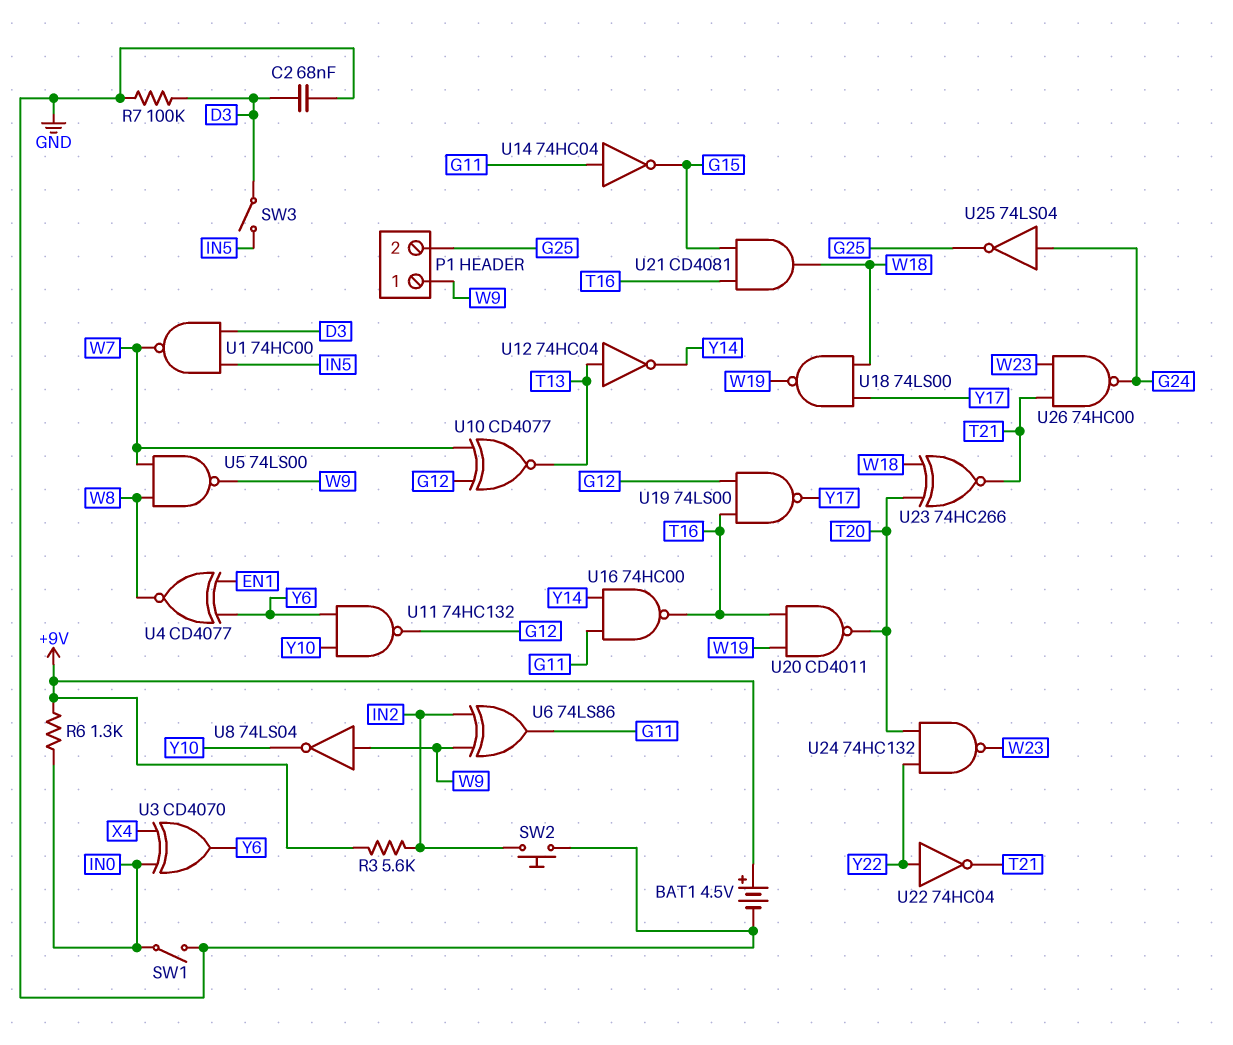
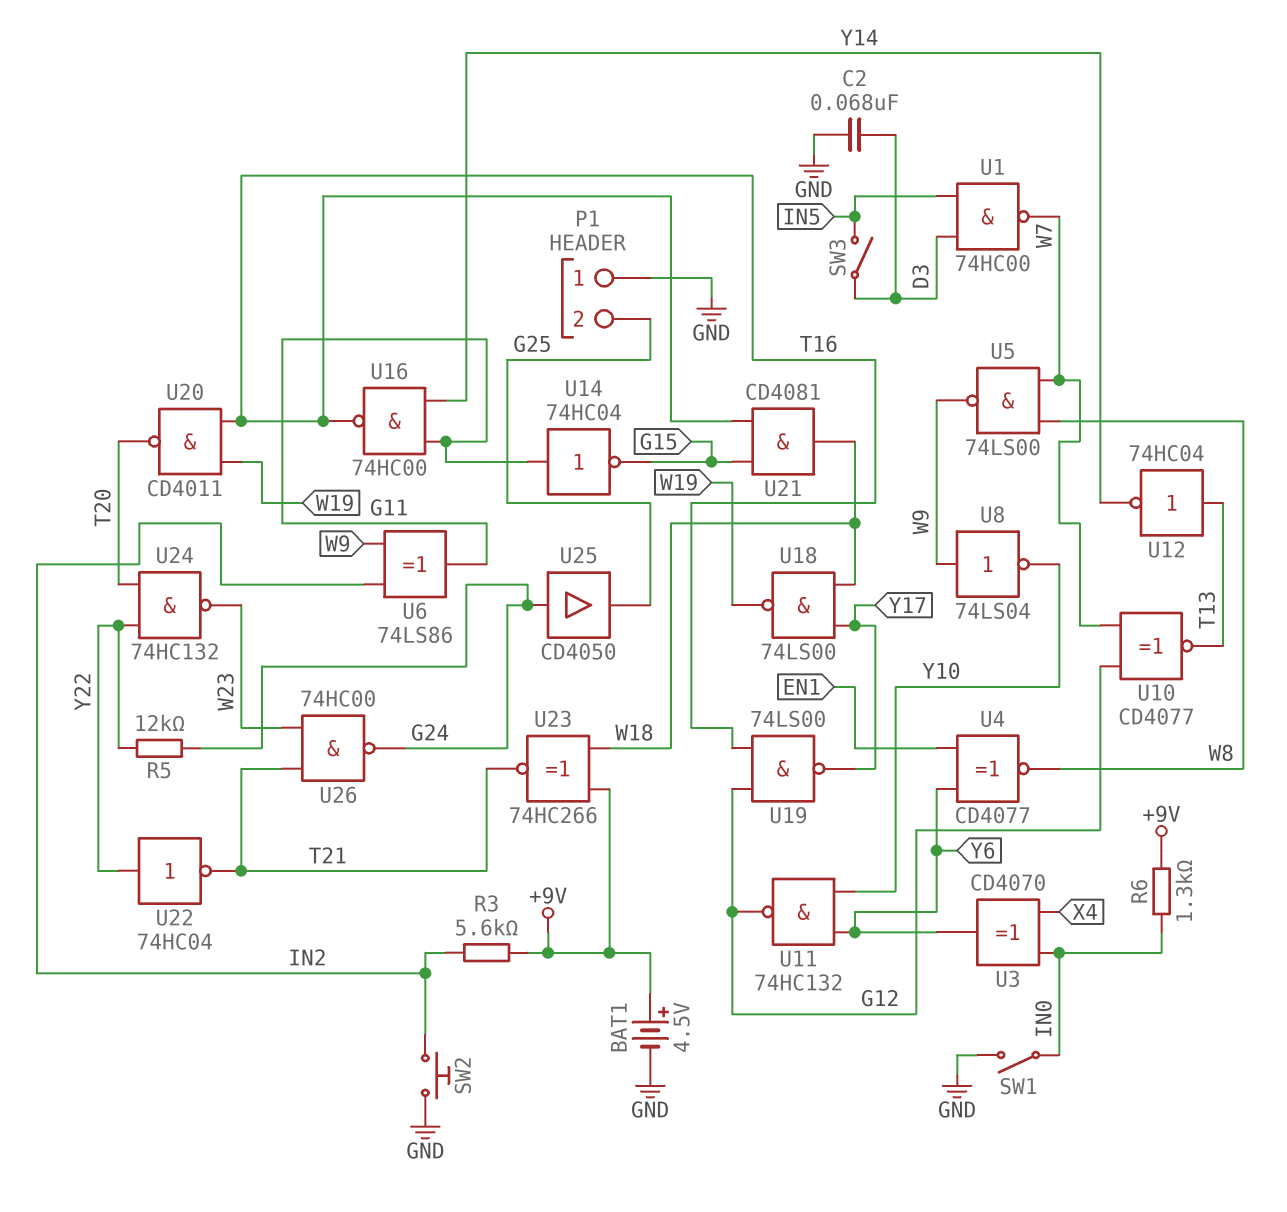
P1 pin 1: W9 -> GND
R5: none -> 12k (G24, Y22)
R7: 100k (D3, GND) -> none
U23: XNOR 74HC266 (in T20, in W18, out T21) -> XNOR 74HC266 (in +9V, in W18, out T21)
U25: NOT 74LS04 (in G24, out G25) -> buffer CD4050 (in G24, out G25)

